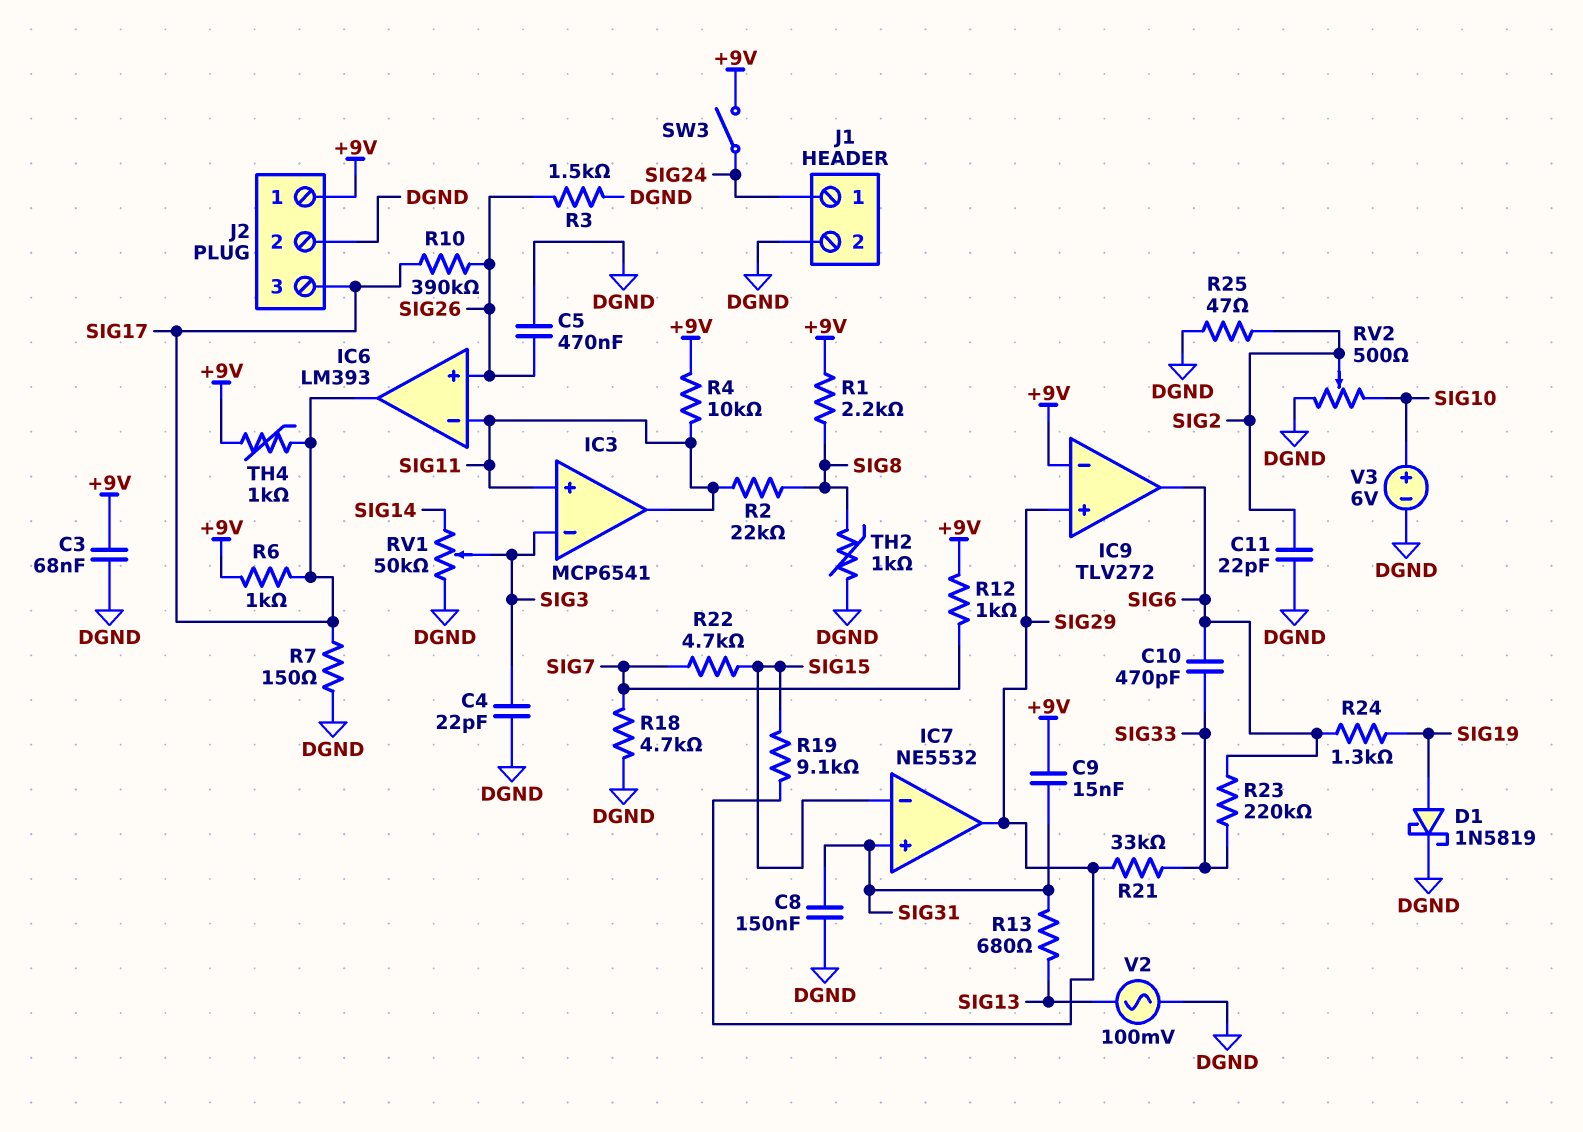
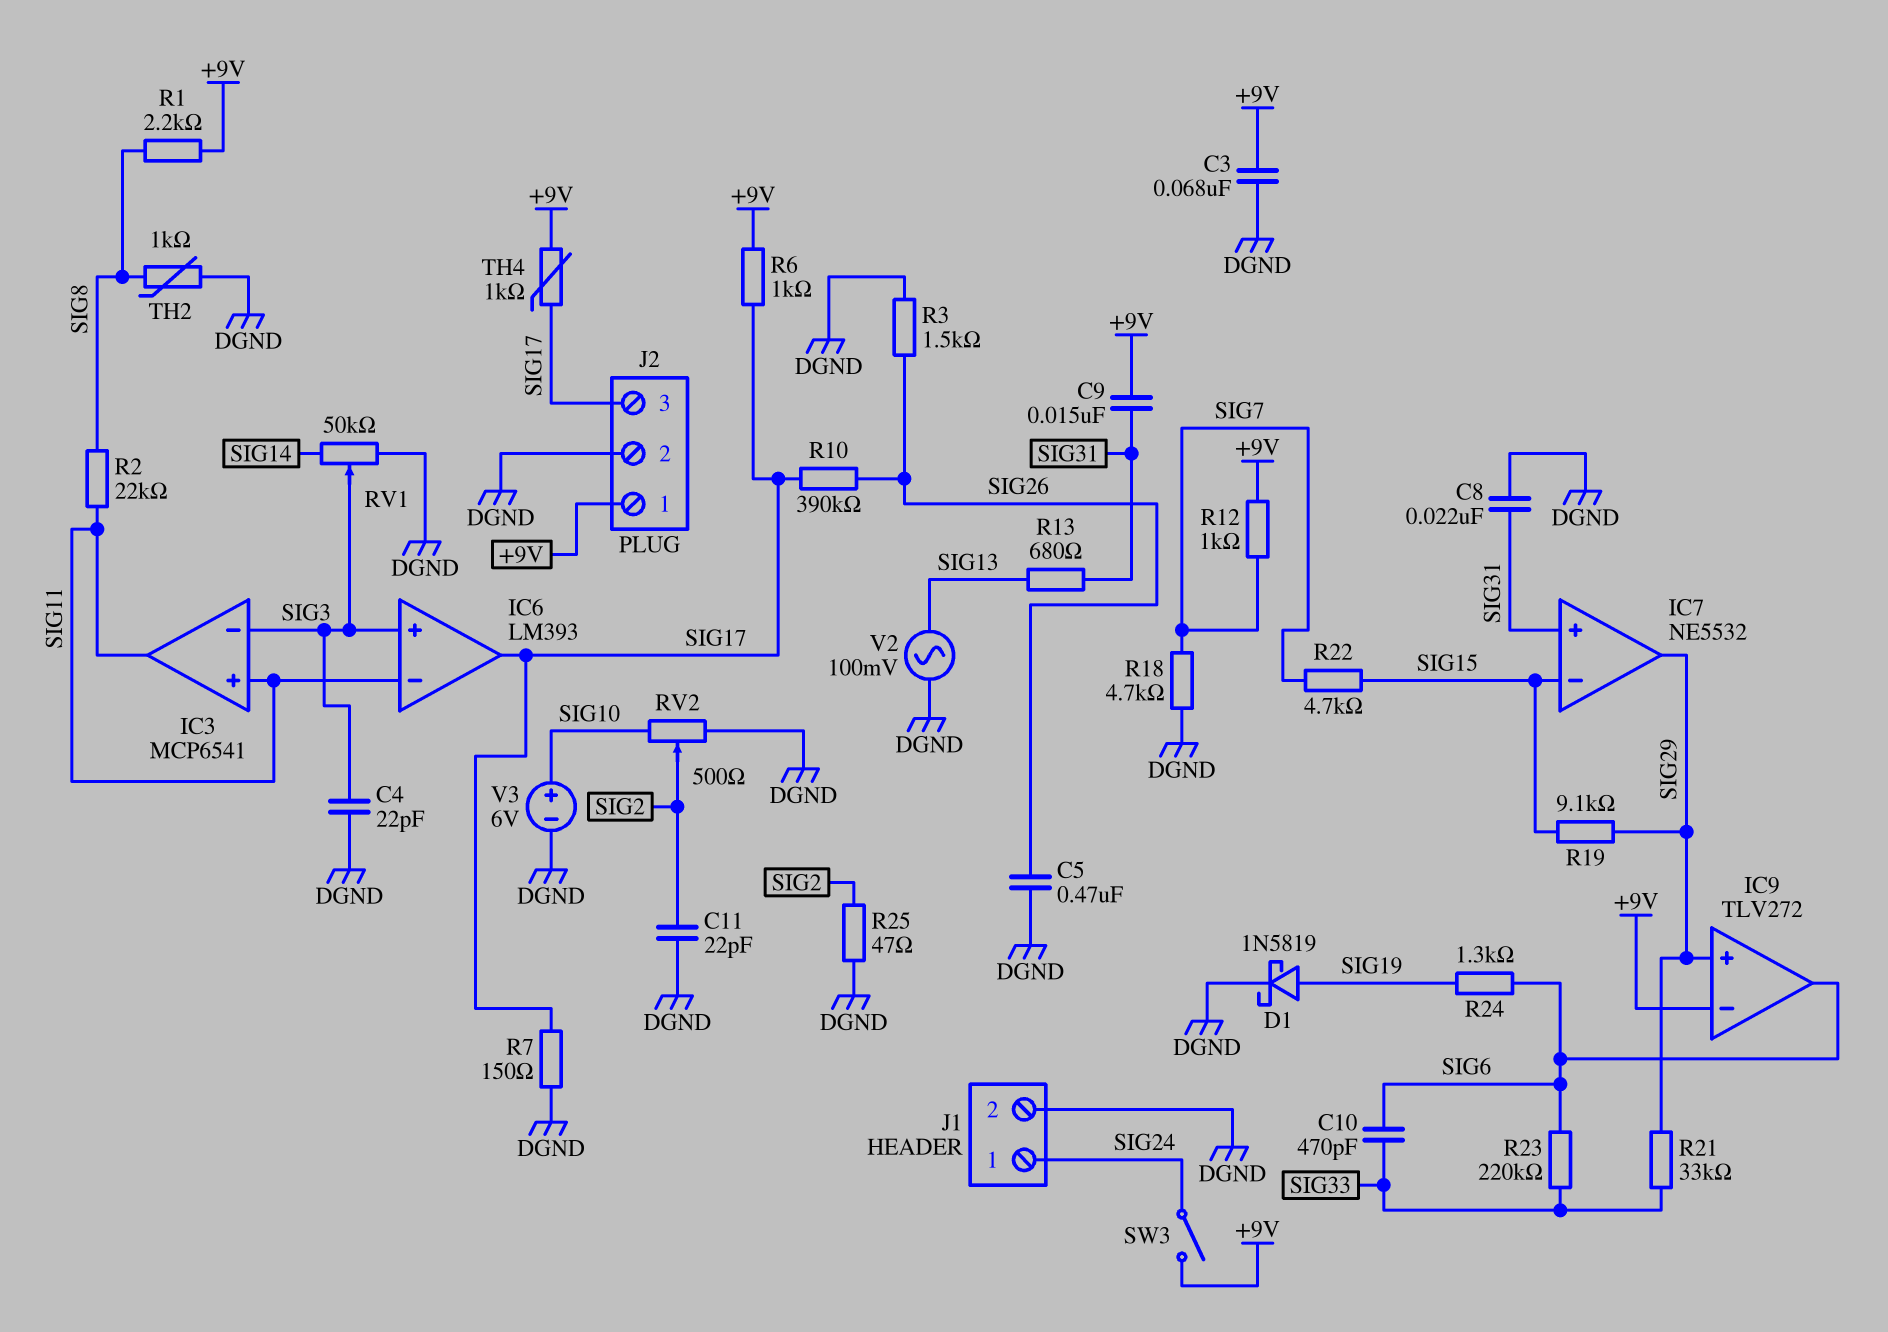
C8: 150nF (DGND, SIG31) -> 22nF (DGND, SIG31)
IC6 pin in+: SIG26 -> SIG3
R4: 10k (+9V, SIG11) -> none

